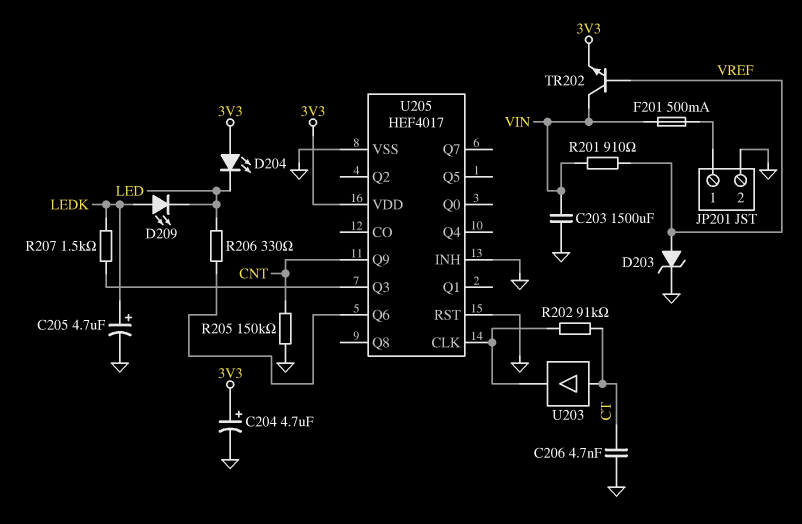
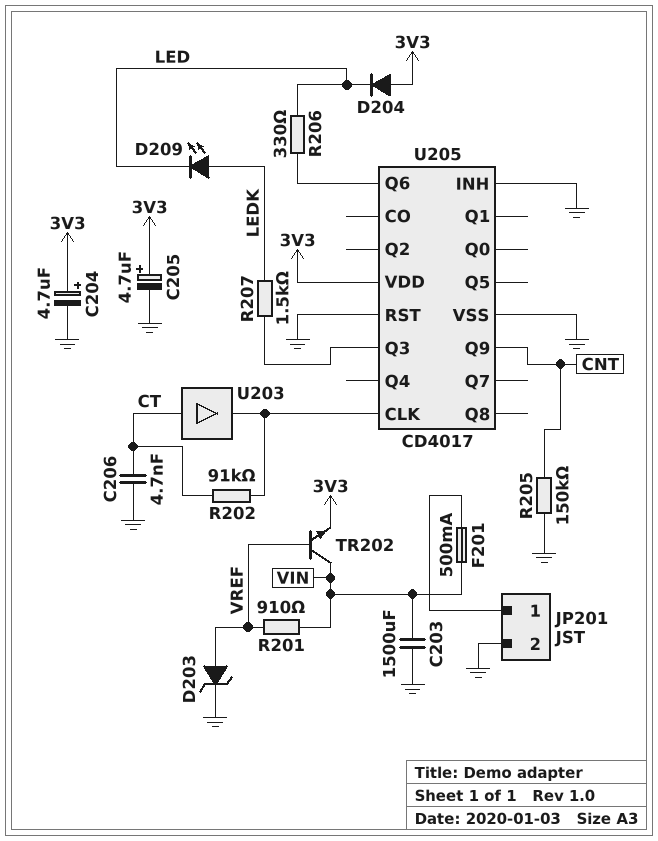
C205: 4.7uF (plus LEDK, minus GND) -> 4.7uF (plus 3V3, minus GND)
D204: LED (A 3V3, K LED) -> diode (A 3V3, K LED)
U205: HEF4017 -> CD4017

